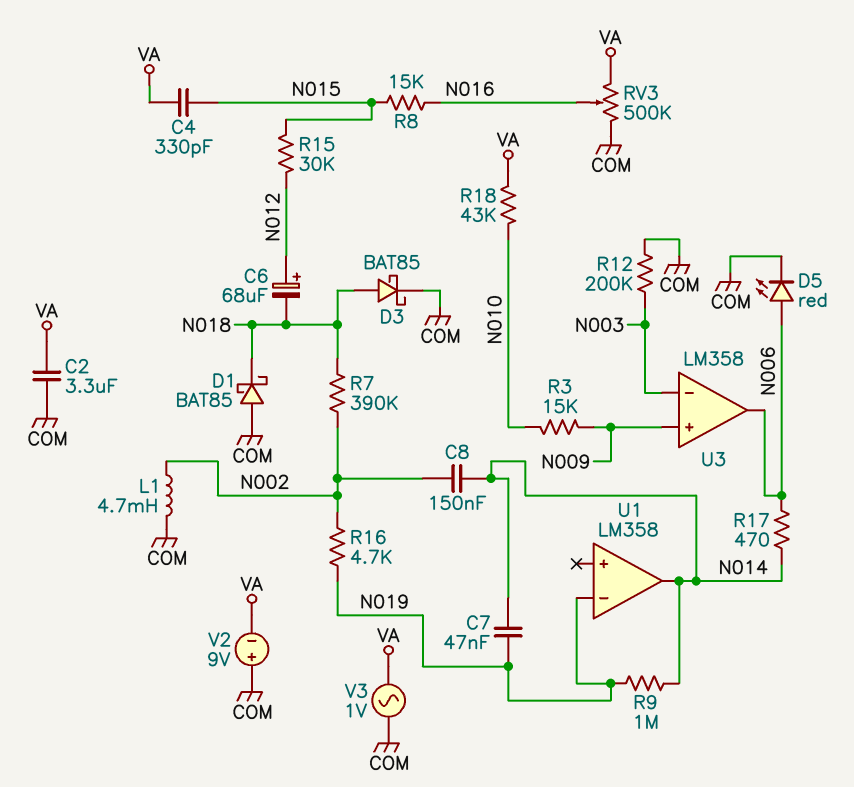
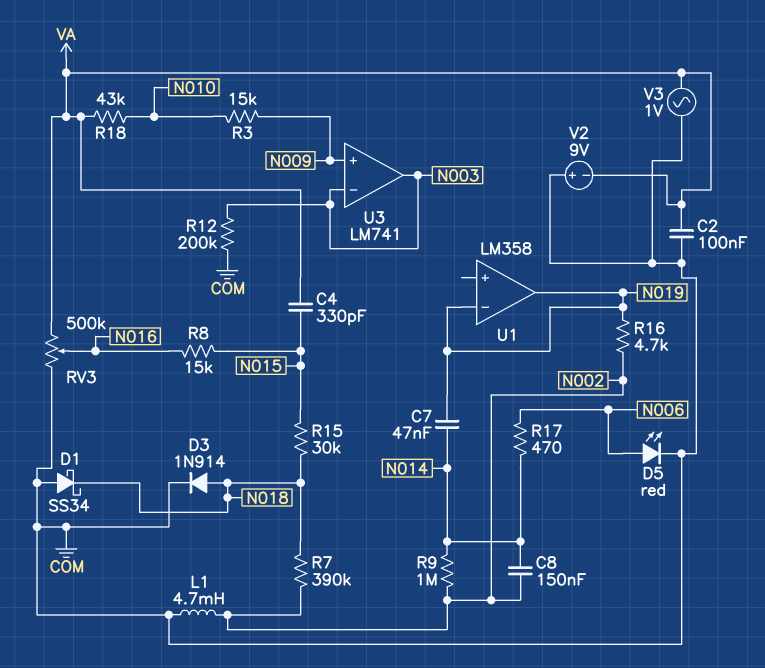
C2: 3.3uF (COM, VA) -> 100nF (COM, VA)
C6: 68uF (plus N012, minus N018) -> none
D1: schottky BAT85 (A COM, K N018) -> schottky SS34 (A COM, K N018)
D3: schottky BAT85 (A N018, K COM) -> diode 1N914 (A N018, K COM)
R9: 1M (N014, N019) -> 1M (N002, N014)
R15: 30k (N012, N015) -> 30k (N015, N018)
U1 pin out: N014 -> N019
U3: LM358 -> LM741
U3 pin out: N006 -> N003

